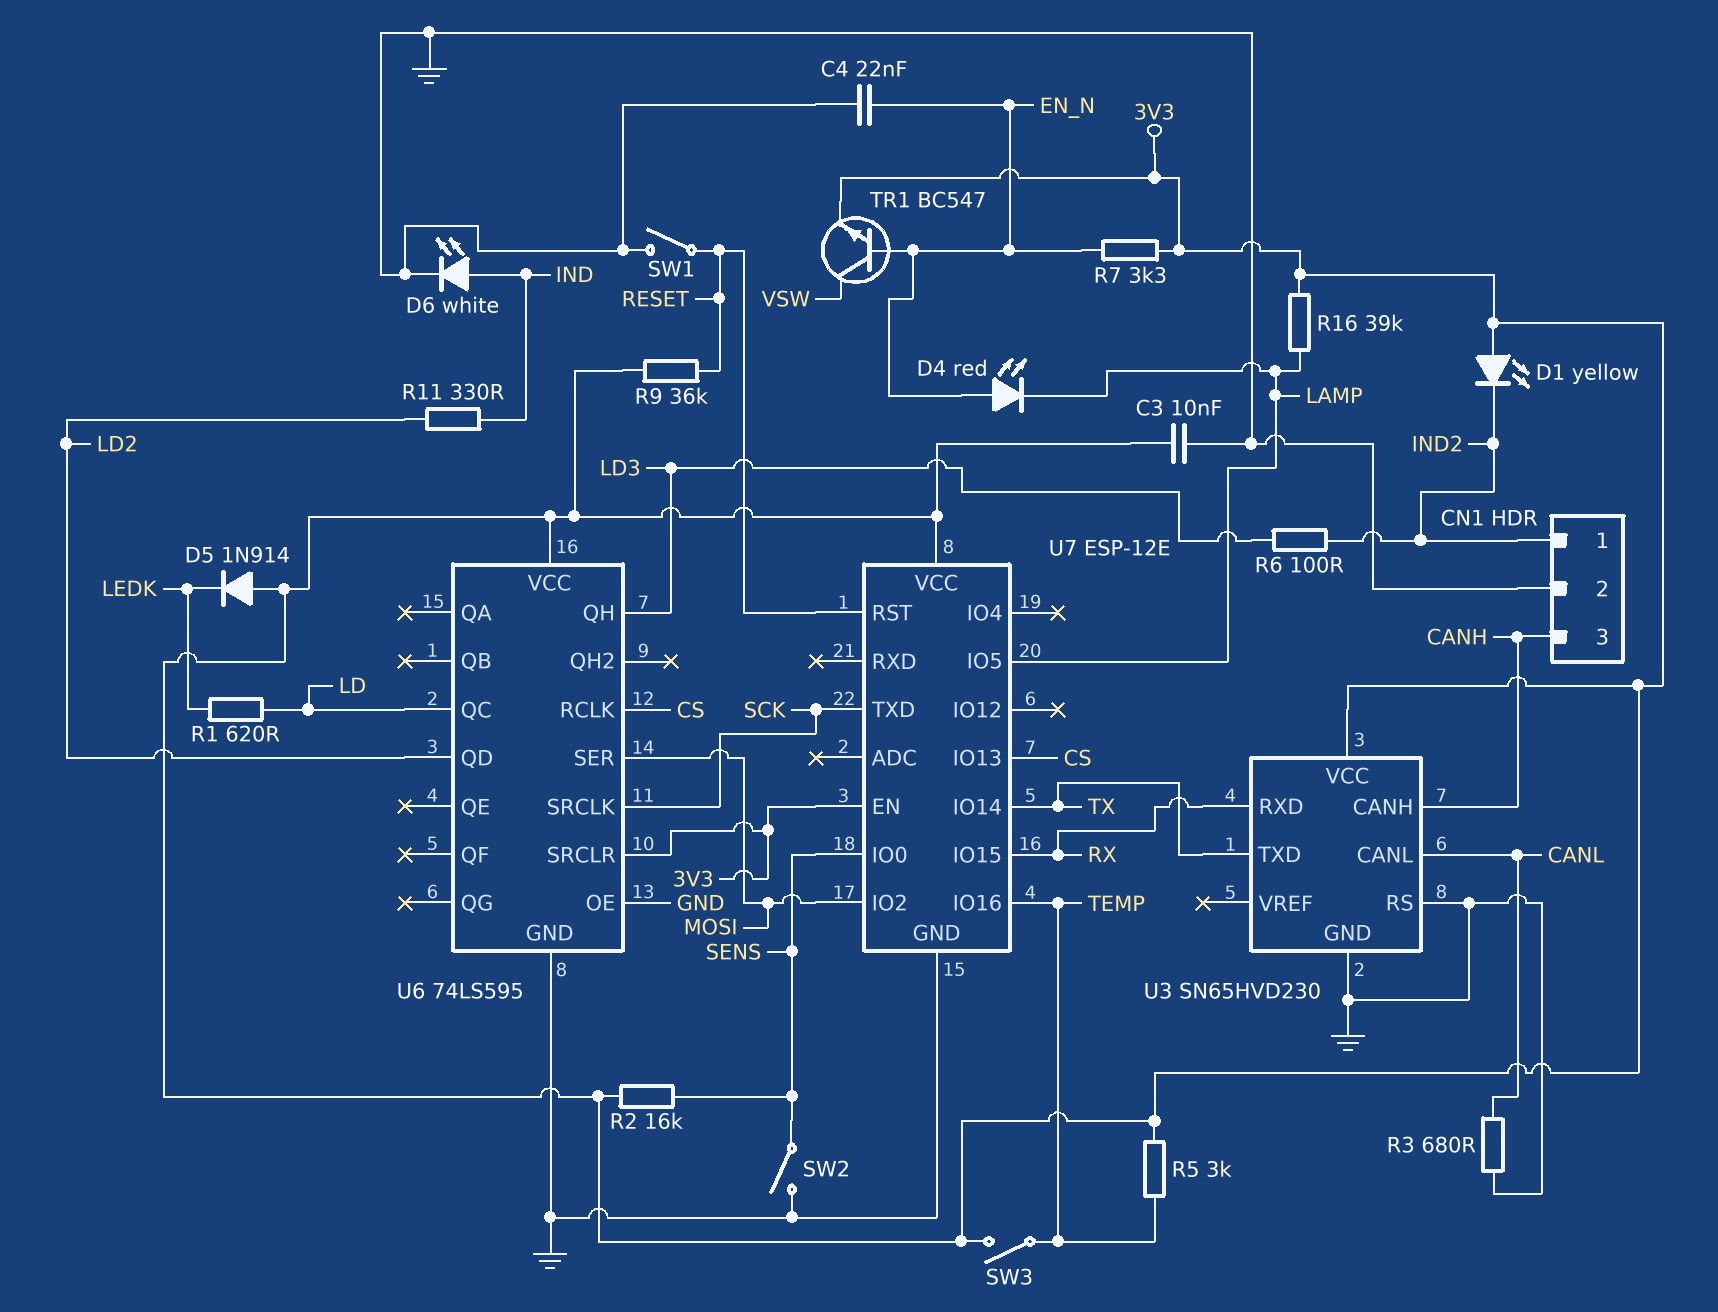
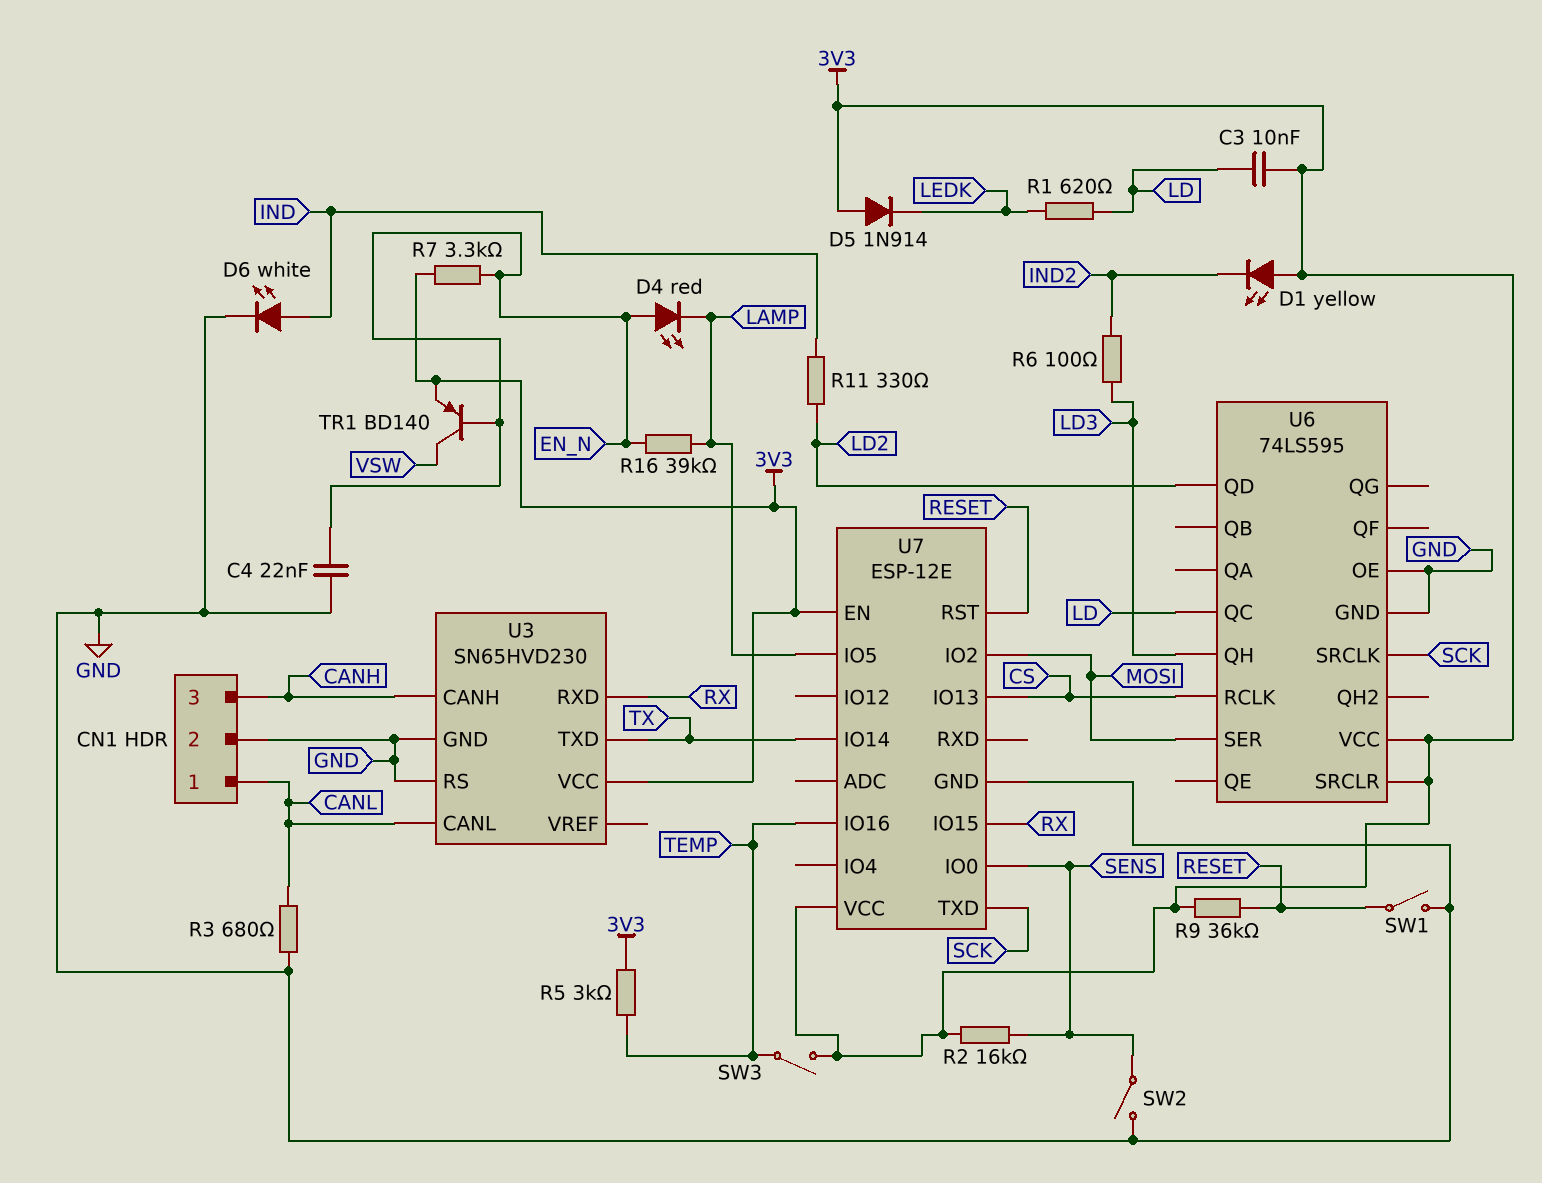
C3: 10nF (3V3, GND) -> 10nF (3V3, LD)
CN1 pin 1: IND2 -> CANL
R16: 39k (3V3, LAMP) -> 39k (EN_N, LAMP)
TR1: NPN BC547 (B EN_N, C VSW, E 3V3) -> PNP BD140 (B EN_N, C VSW, E 3V3)

